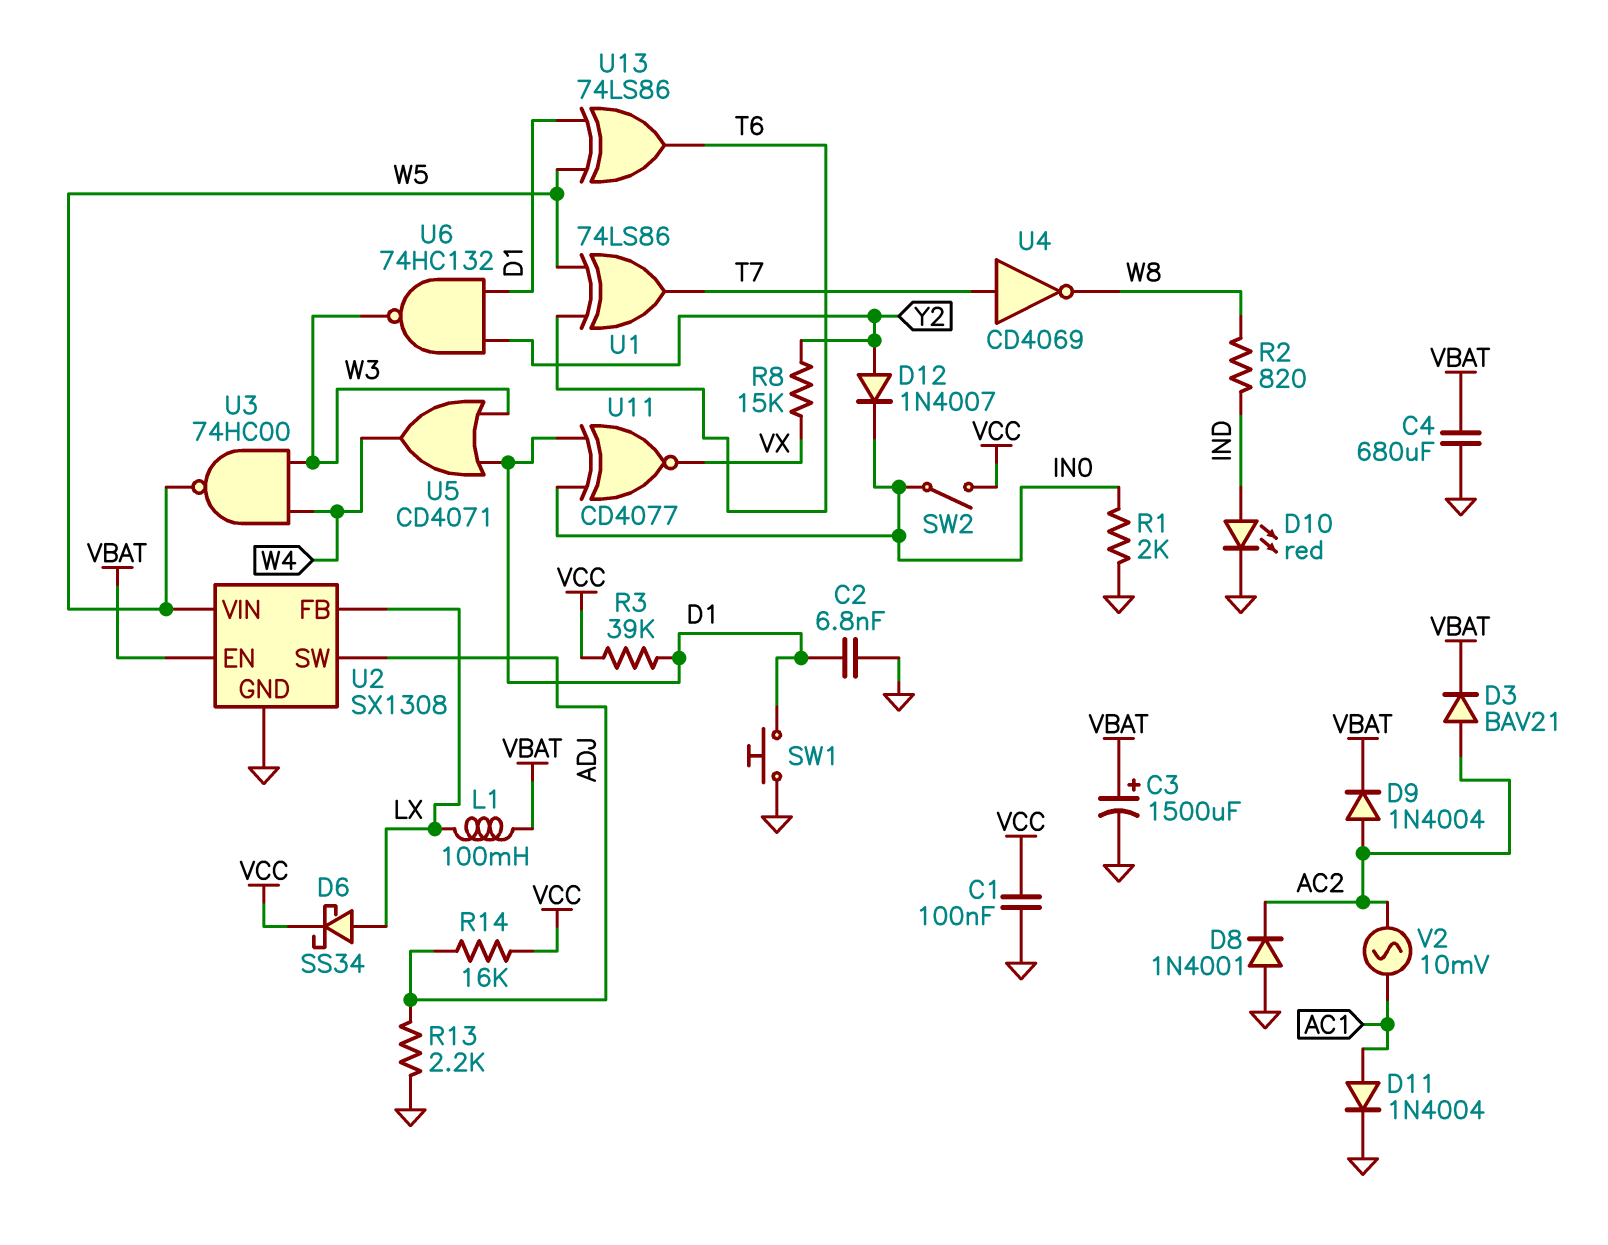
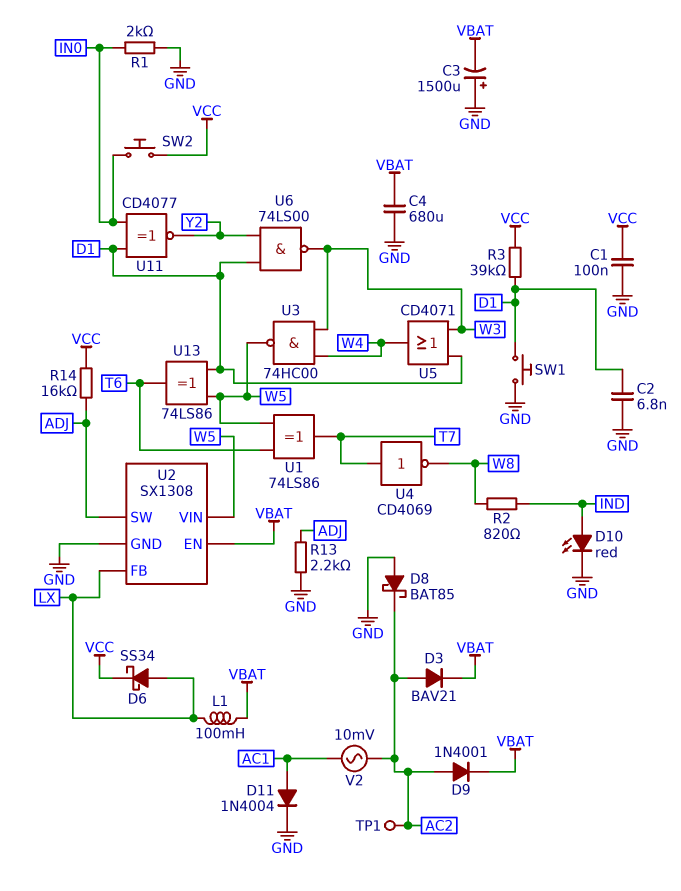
C3: 1500uF (plus VBAT, minus GND) -> 1500uF (plus GND, minus VBAT)
D8: diode 1N4001 (A GND, K AC2) -> schottky BAT85 (A GND, K AC2)
D9: diode 1N4004 (A AC2, K VBAT) -> diode 1N4001 (A AC2, K VBAT)
D12: diode 1N4007 (A Y2, K IN0) -> none
R8: 15k (VX, Y2) -> none
SW2: switch (IN0, VCC) -> button (IN0, VCC)
TP1: none -> test point (AC2)
U6: NAND 74HC132 (in D1, in Y2, out W3) -> NAND 74LS00 (in D1, in Y2, out W3)
U11: XNOR CD4077 (in D1, in IN0, out VX) -> XNOR CD4077 (in D1, in IN0, out Y2)

